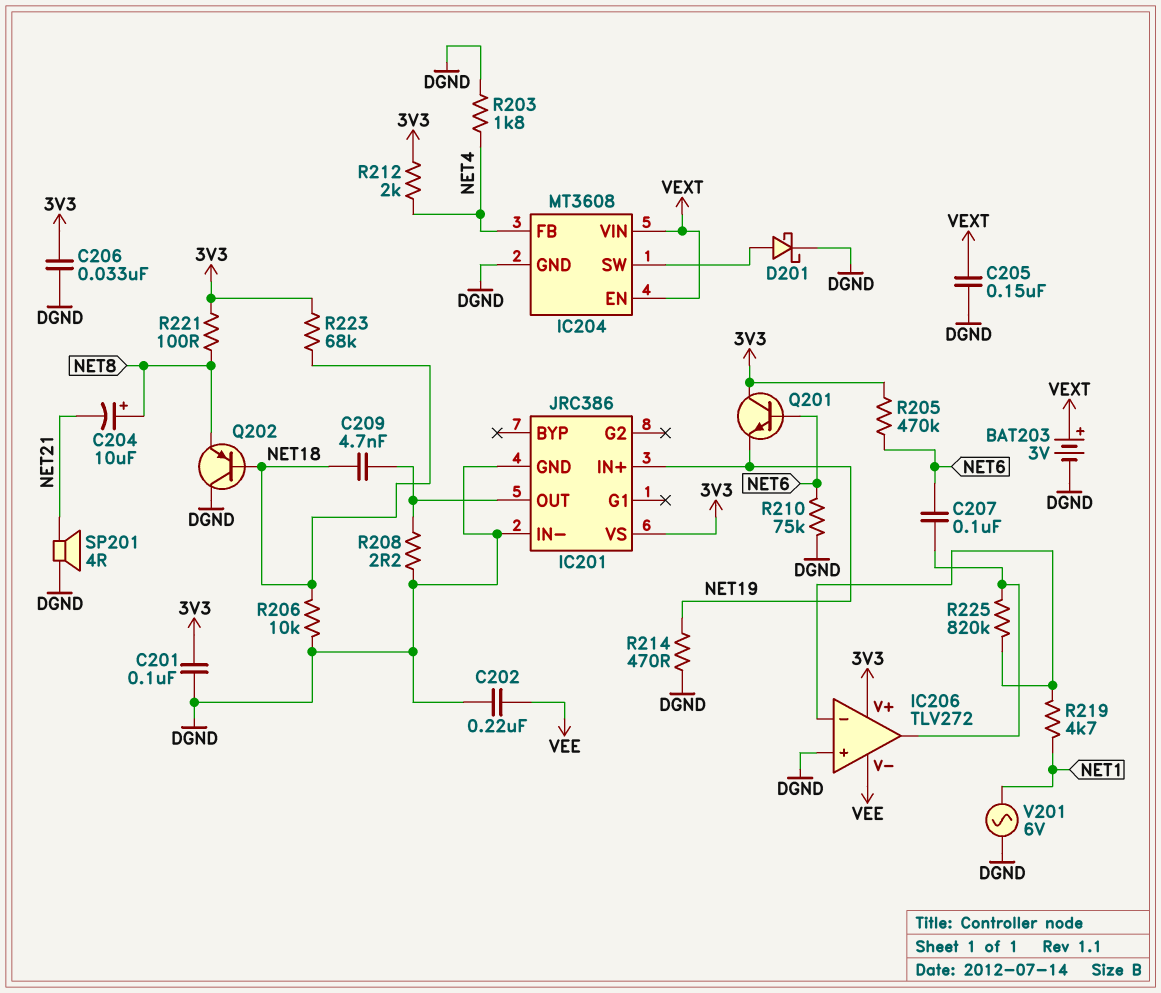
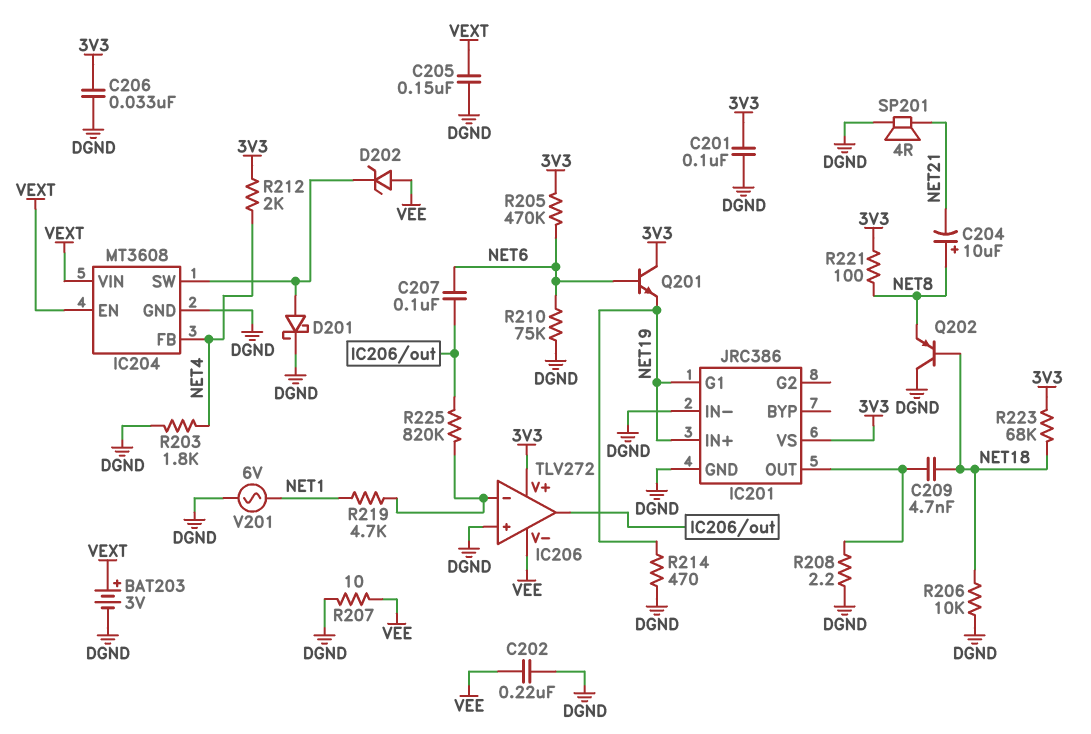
D202: none -> zener (A VEE, K IC204/SW)
IC201 pin G1: none -> NET19
R207: none -> 10 (DGND, VEE)

